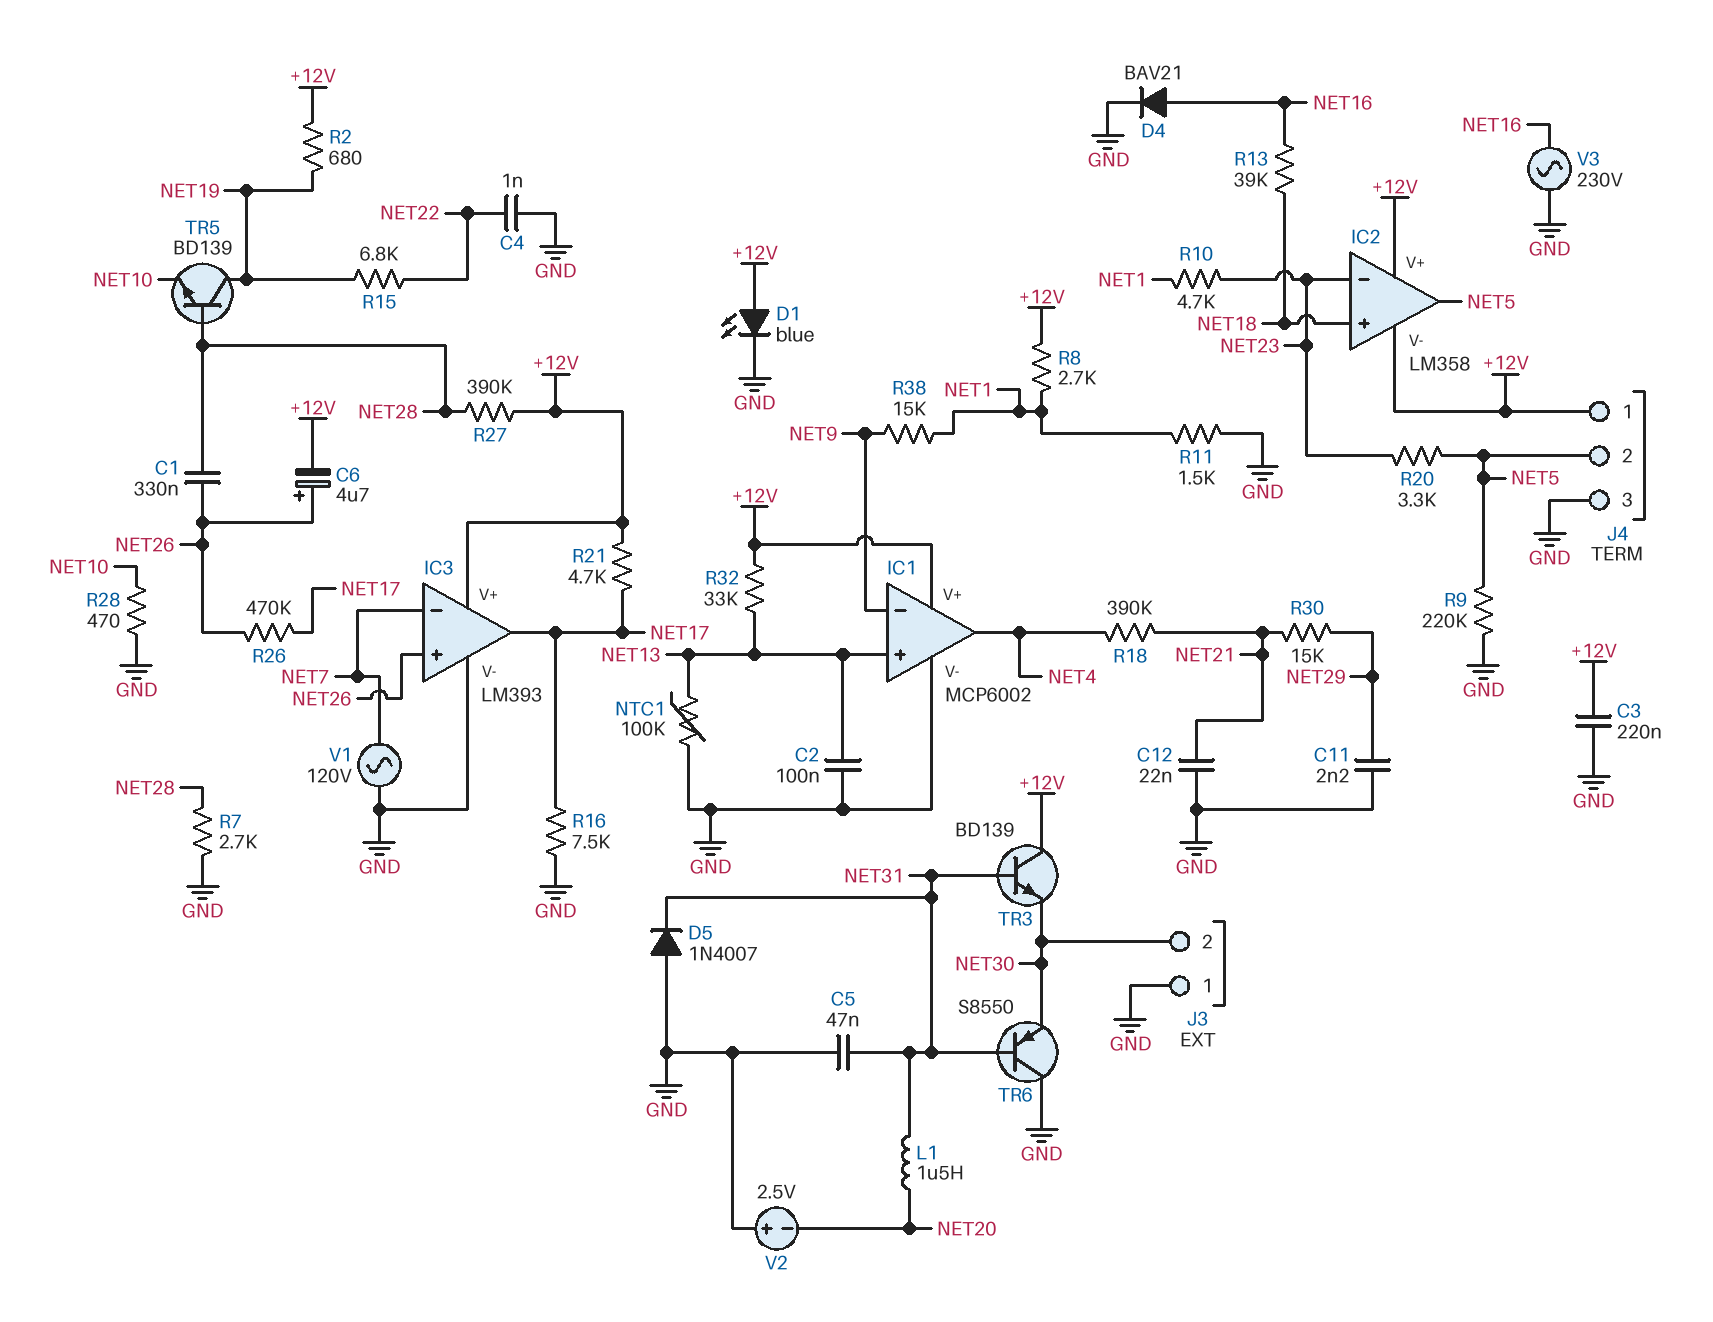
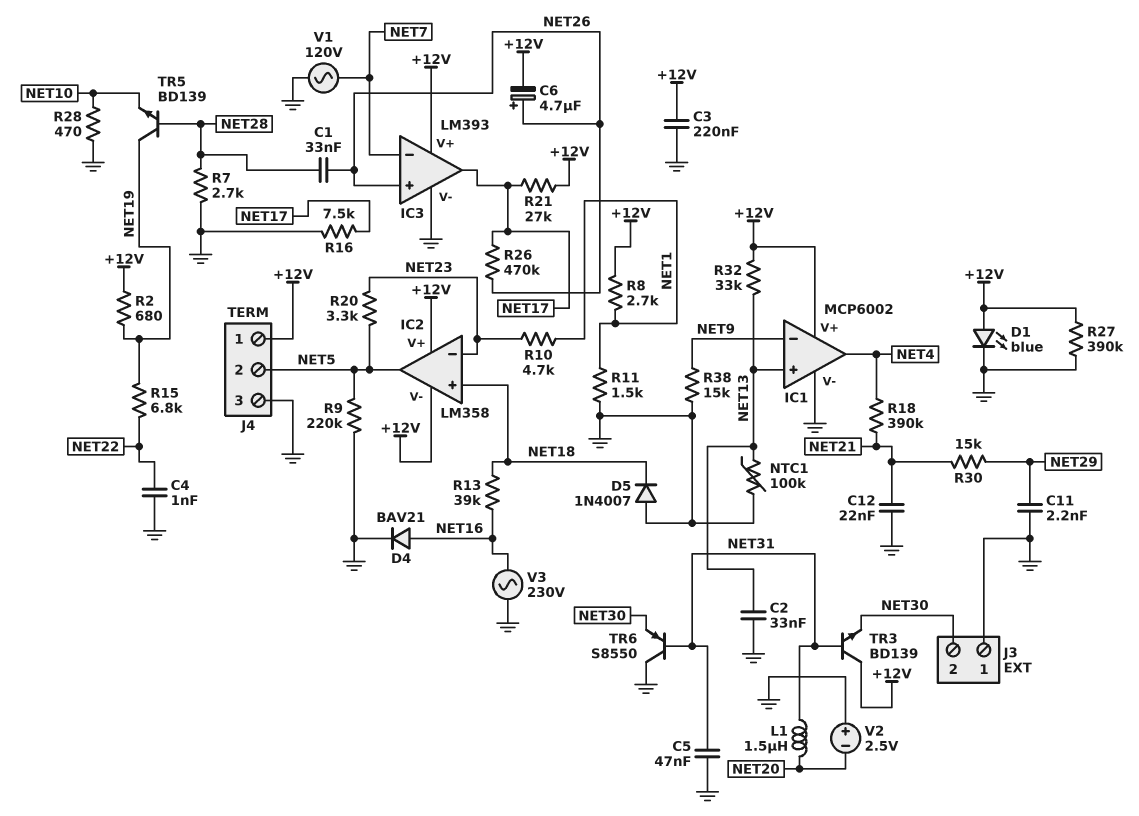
C1: 330nF (NET26, NET28) -> 33nF (NET26, NET28)
C2: 100nF (GND, NET13) -> 33nF (GND, NET13)
D5: diode 1N4007 (A GND, K NET31) -> diode 1N4007 (A GND, K NET18)
R21: 4.7k (+12V, NET17) -> 27k (+12V, NET17)
R27: 390k (+12V, NET28) -> 390k (+12V, GND)
R38: 15k (NET1, NET9) -> 15k (GND, NET9)

